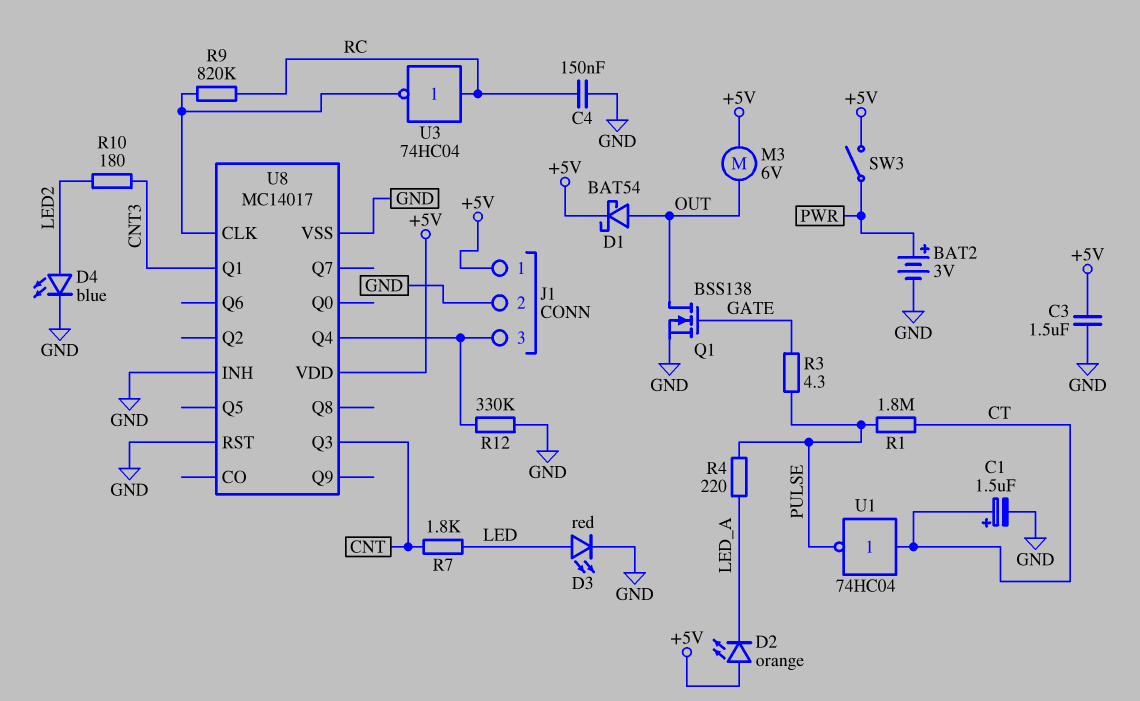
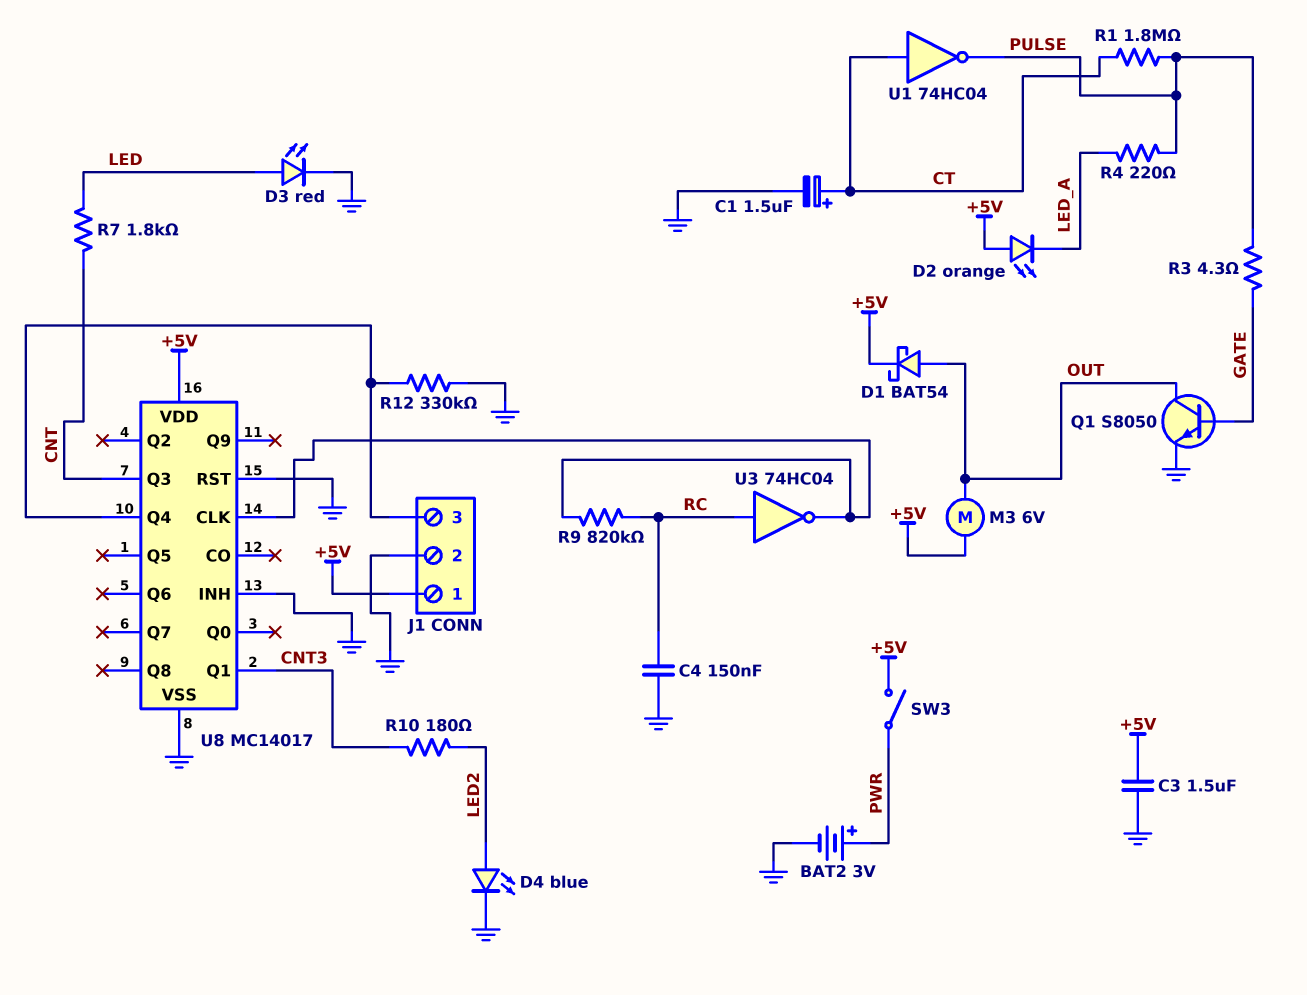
Q1: NMOS BSS138 (G GATE, D OUT, S GND) -> NPN S8050 (B GATE, C OUT, E GND)

